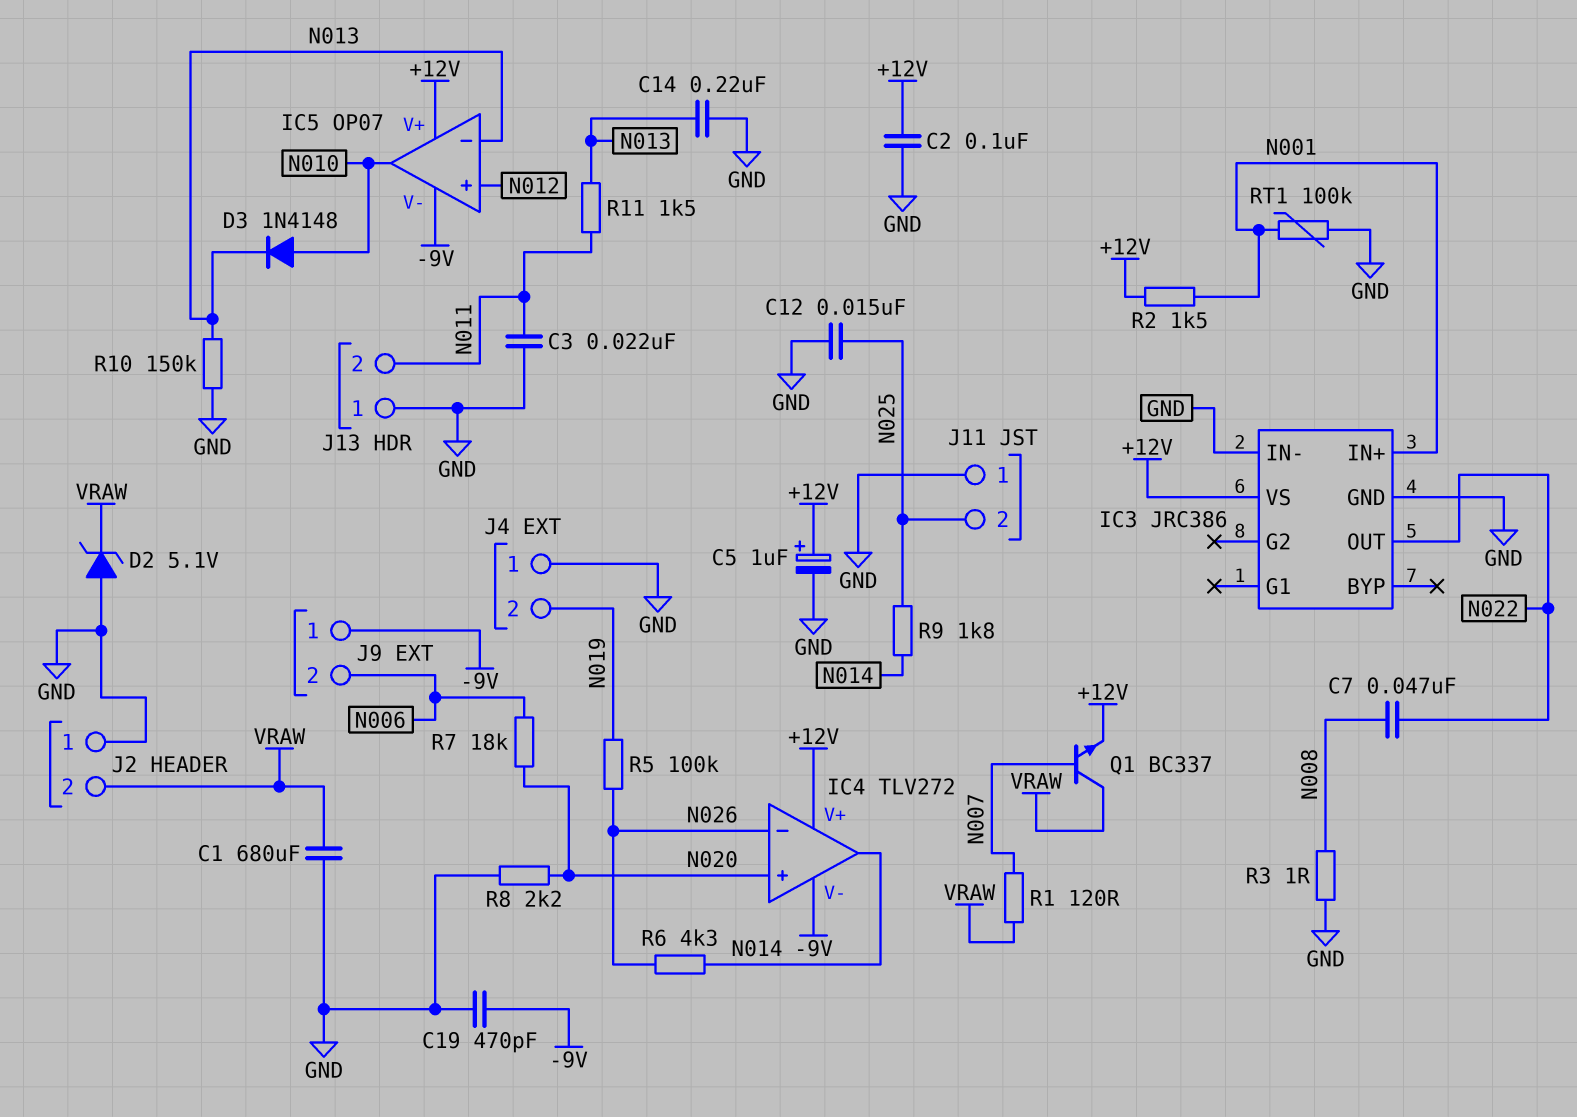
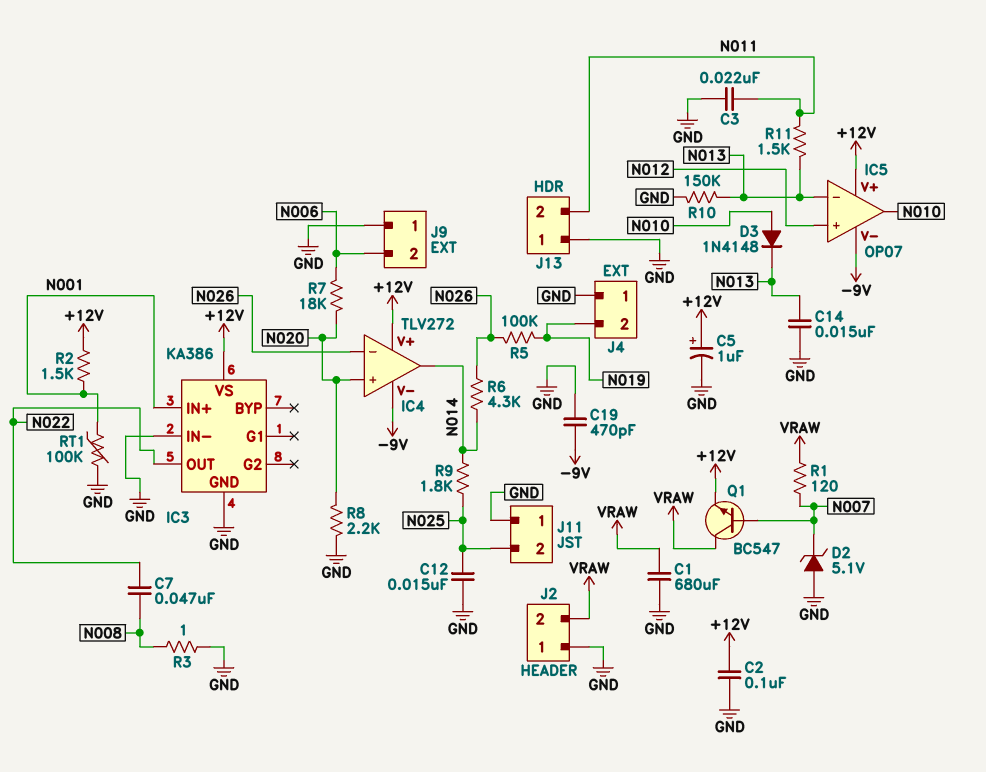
C14: 220nF (GND, N013) -> 15nF (GND, N013)
D2: zener 5.1V (A GND, K VRAW) -> zener 5.1V (A GND, K N007)
IC3: JRC386 -> KA386
J9 pin 1: -9V -> GND
Q1: NPN BC337 (B N007, C VRAW, E +12V) -> NPN BC547 (B N007, C VRAW, E +12V)

